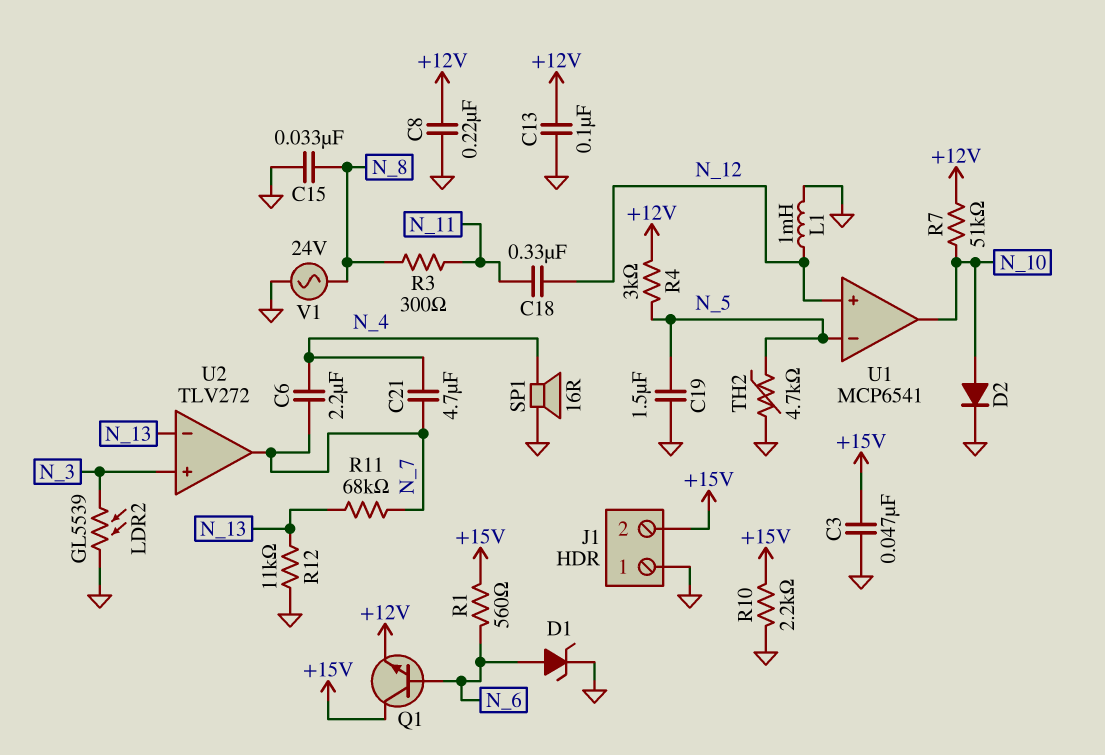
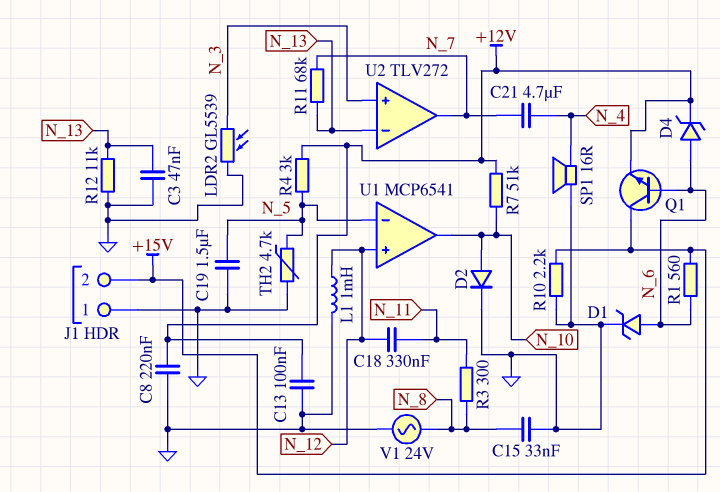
C3: 47nF (+15V, GND) -> 47nF (GND, N_13)
C6: 2.2uF (N_4, N_7) -> none
D4: none -> zener (A N_6, K +12V)

